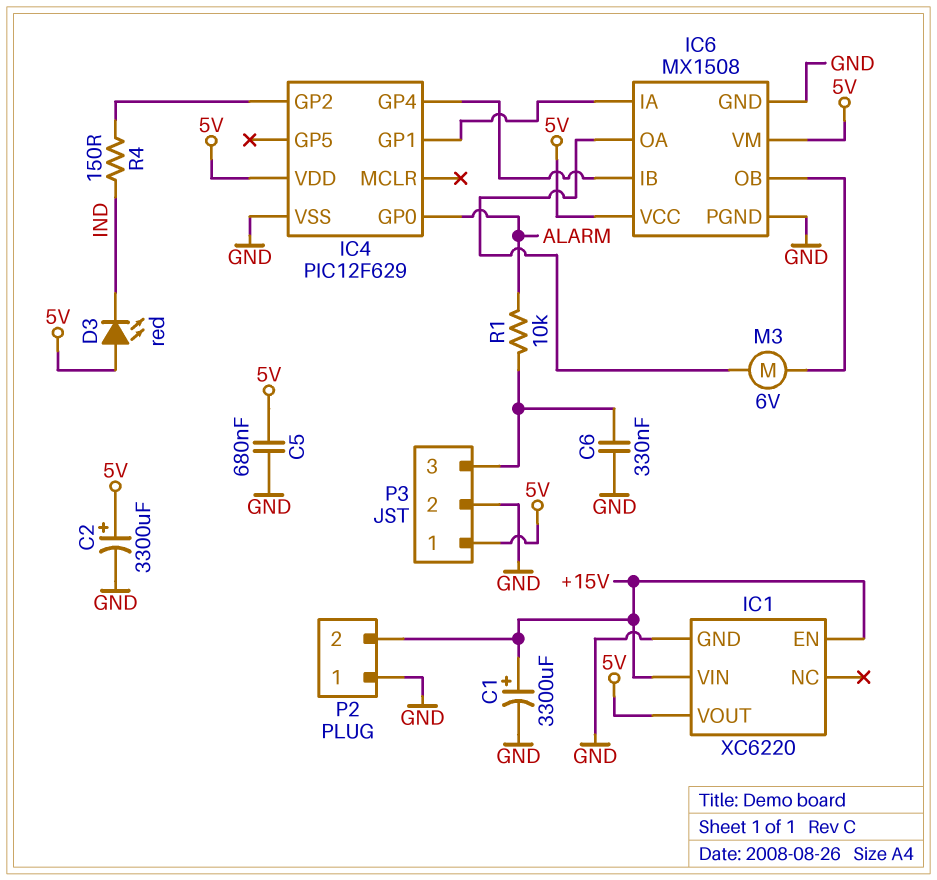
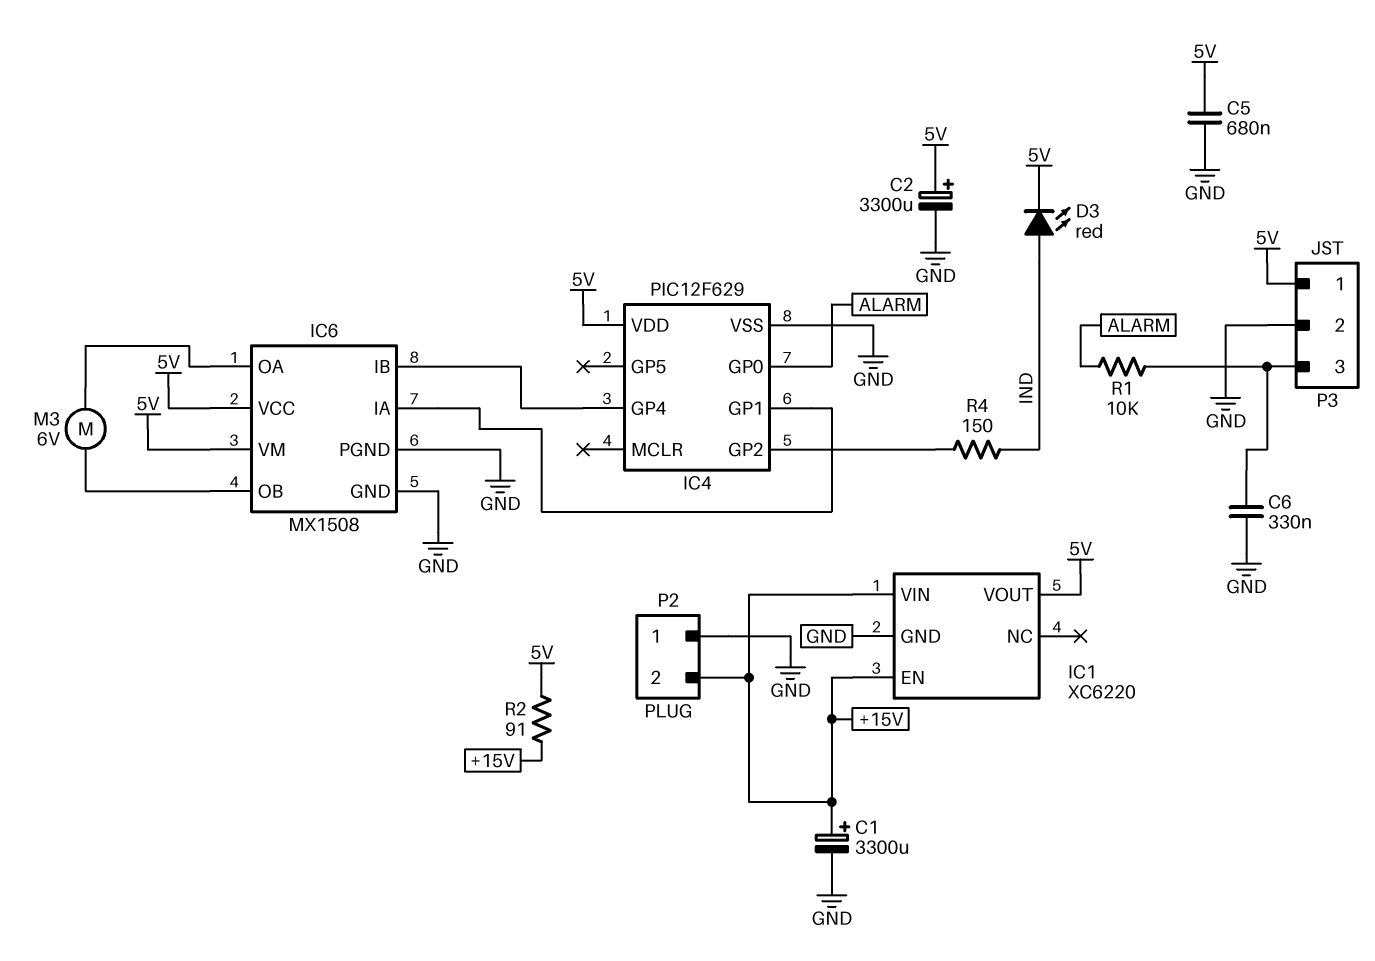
D3: LED red (A 5V, K IND) -> LED red (A IND, K 5V)
R2: none -> 91 (+15V, 5V)

